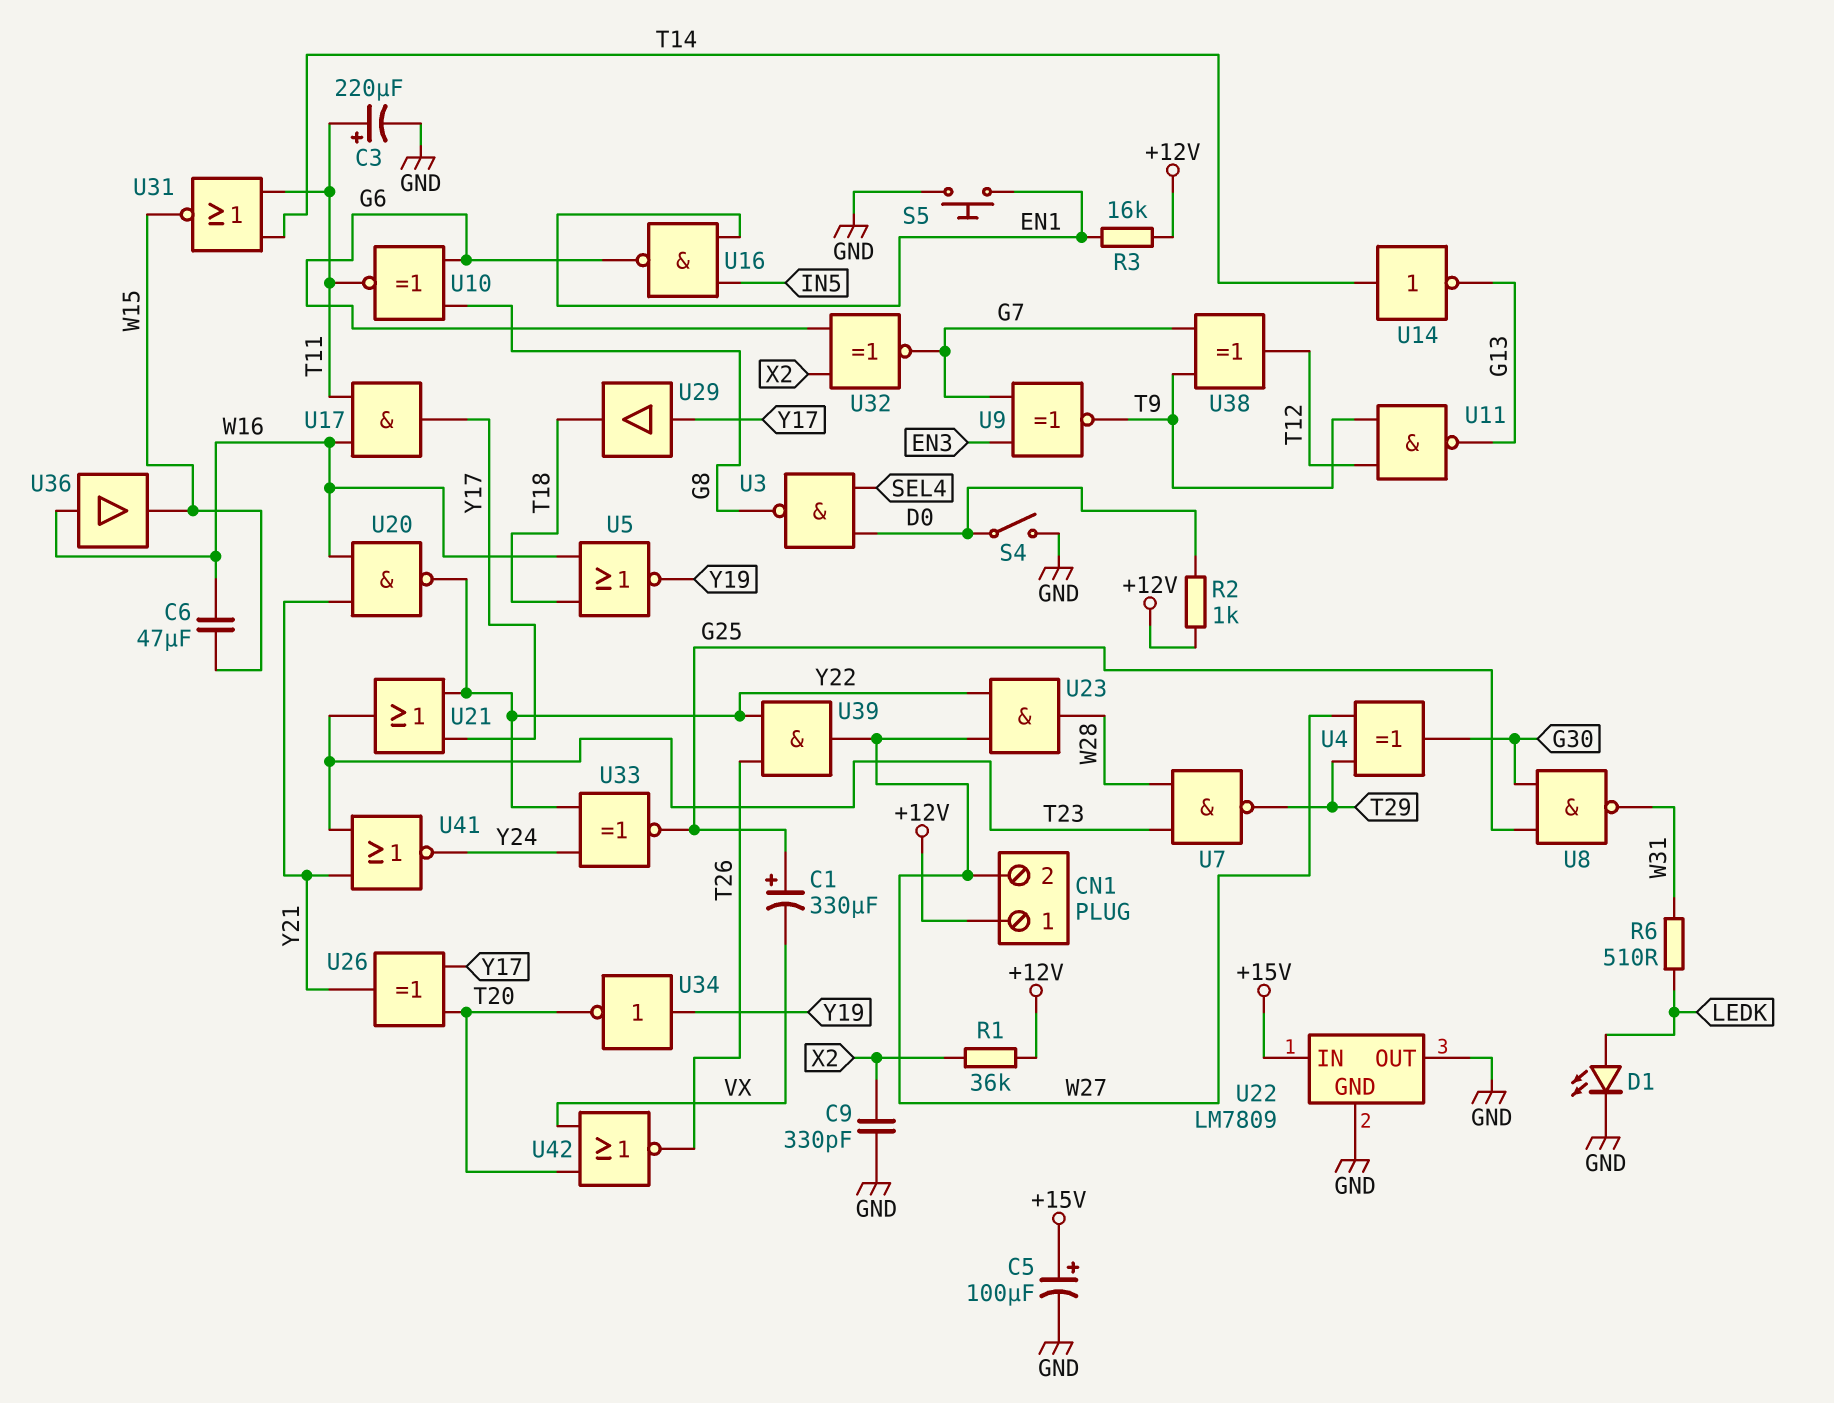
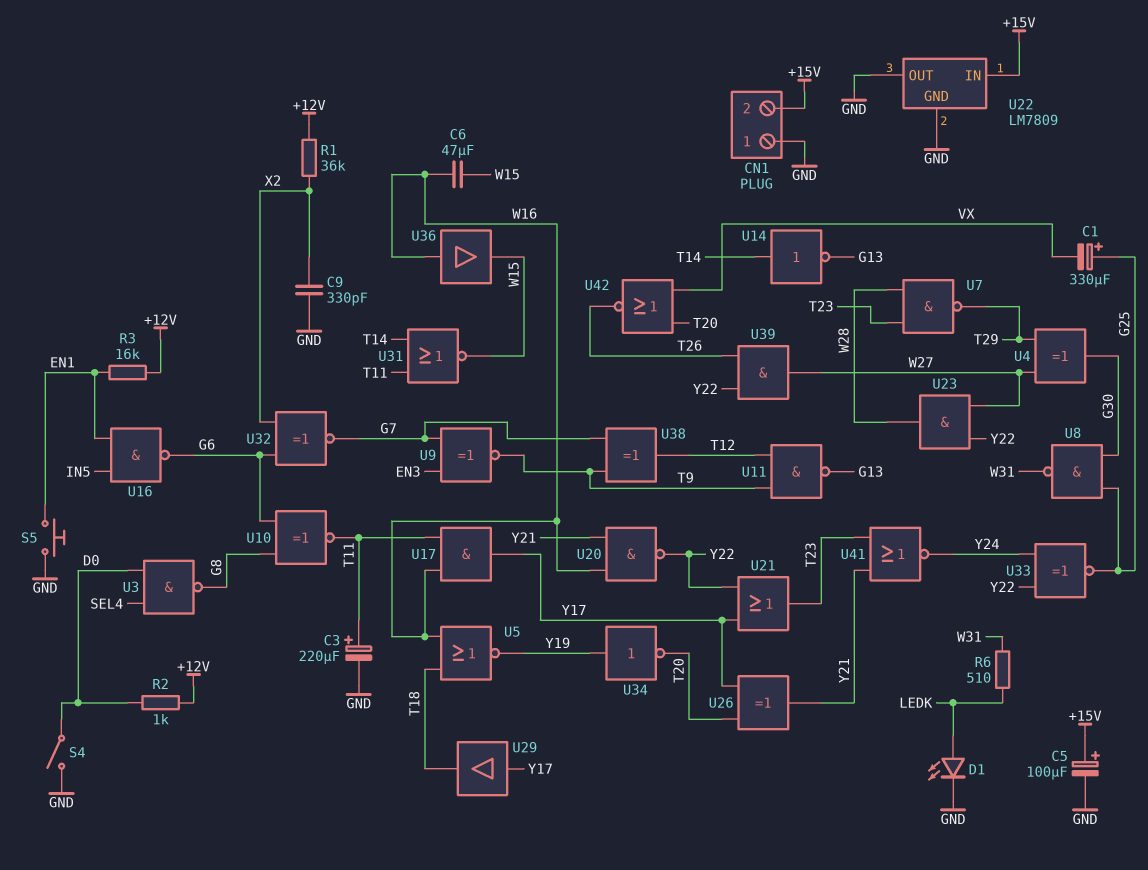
CN1 pin 1: +12V -> GND
CN1 pin 2: W27 -> +15V

